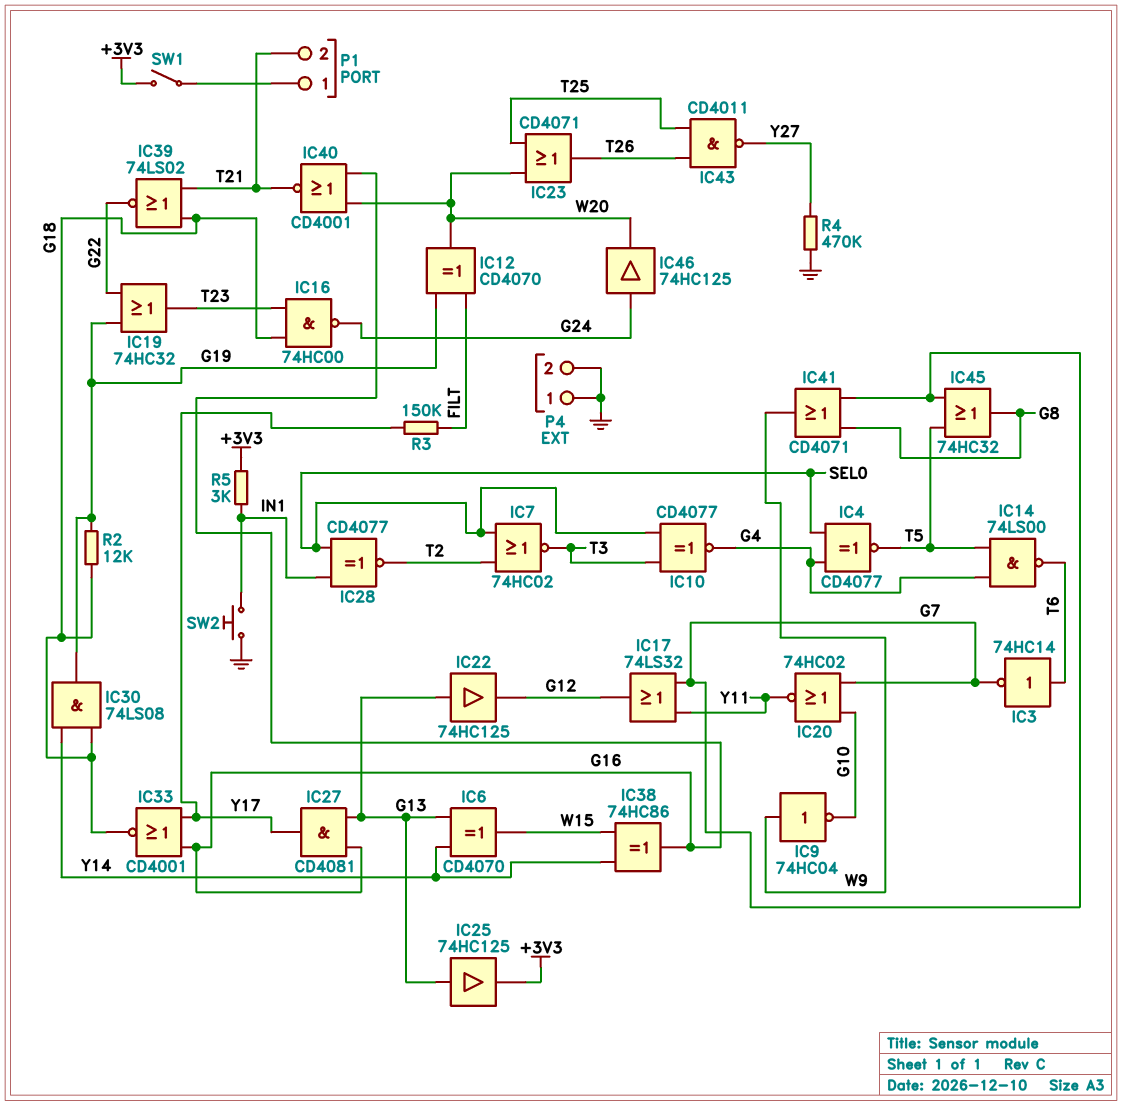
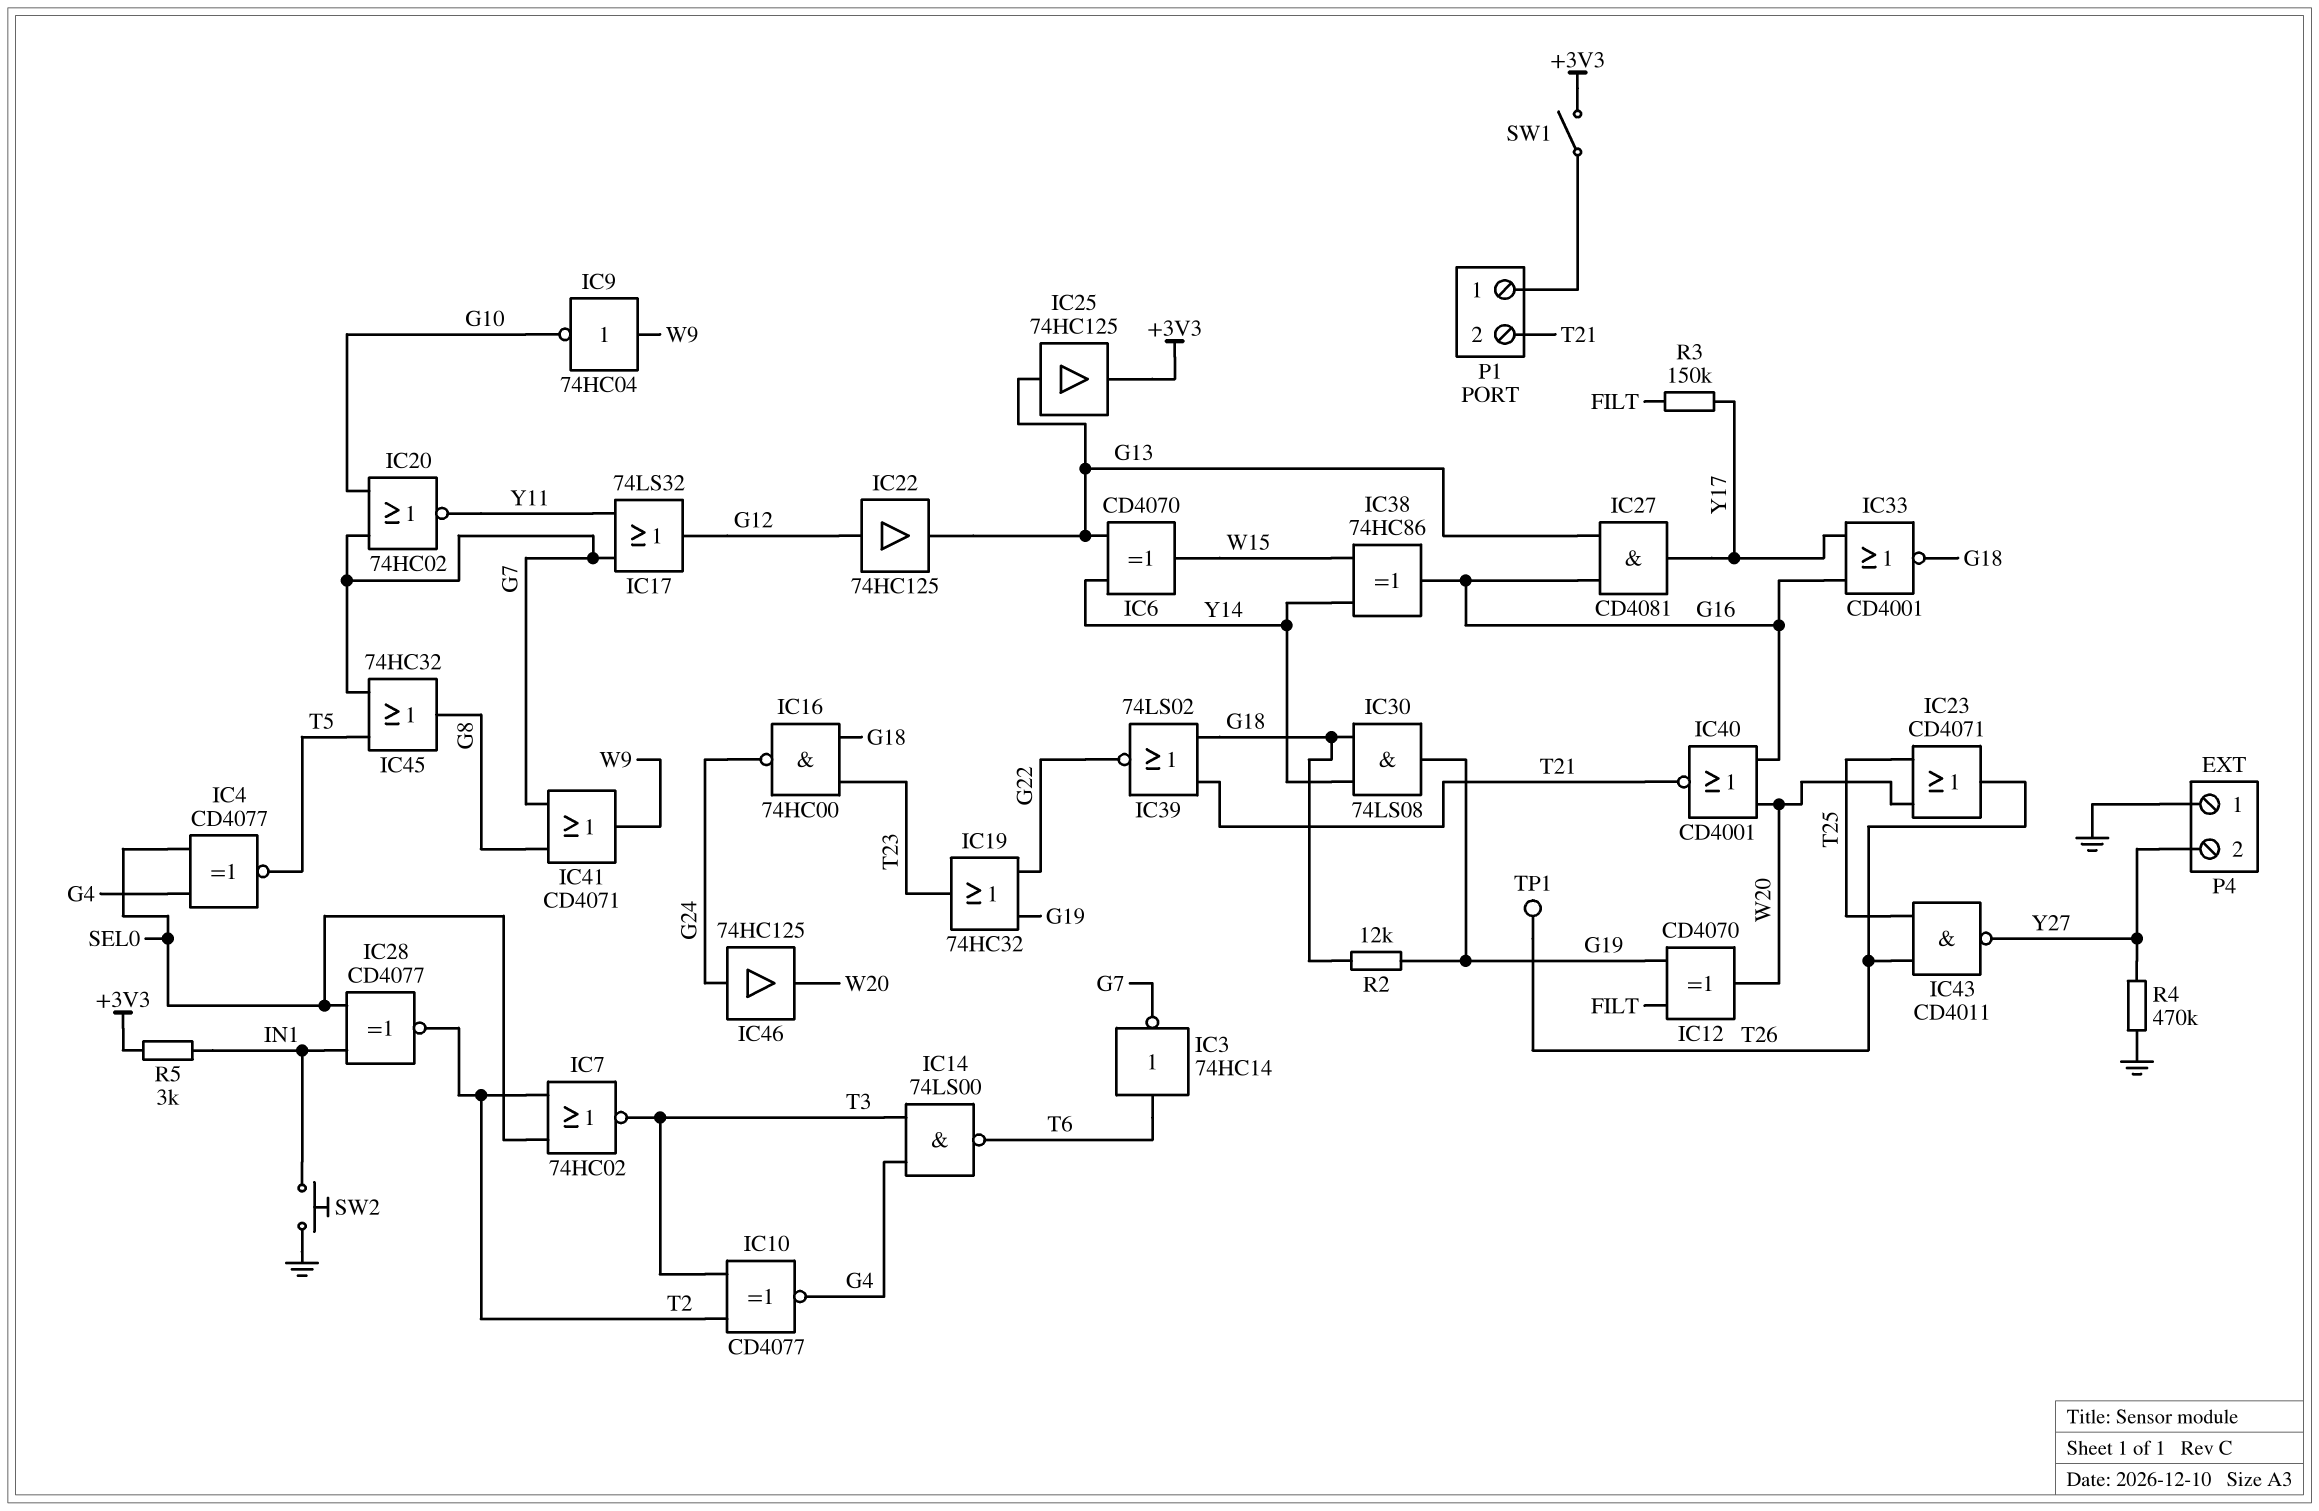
IC10: XNOR CD4077 (in SEL0, in T3, out G4) -> XNOR CD4077 (in T2, in T3, out G4)
IC14: NAND 74LS00 (in G4, in T5, out T6) -> NAND 74LS00 (in G4, in T3, out T6)
IC22: buffer 74HC125 (in G13, out G12) -> buffer 74HC125 (in G12, out G13)
P4 pin 2: GND -> Y27
TP1: none -> test point (T26)

